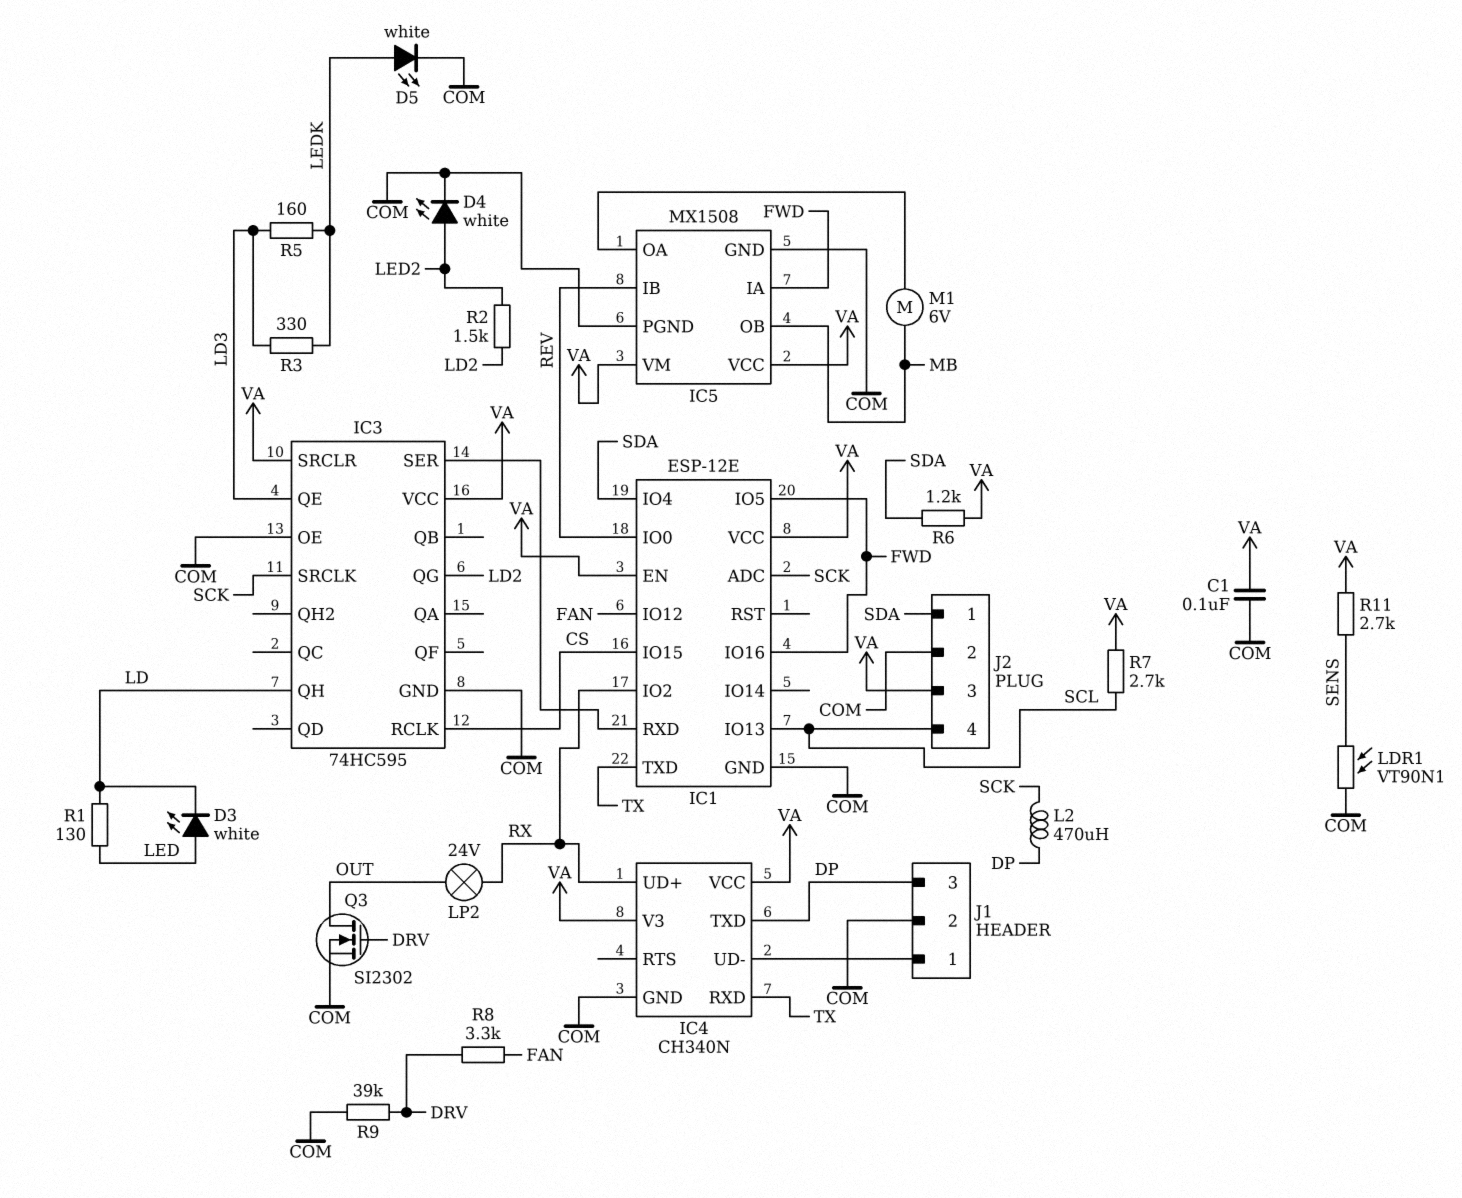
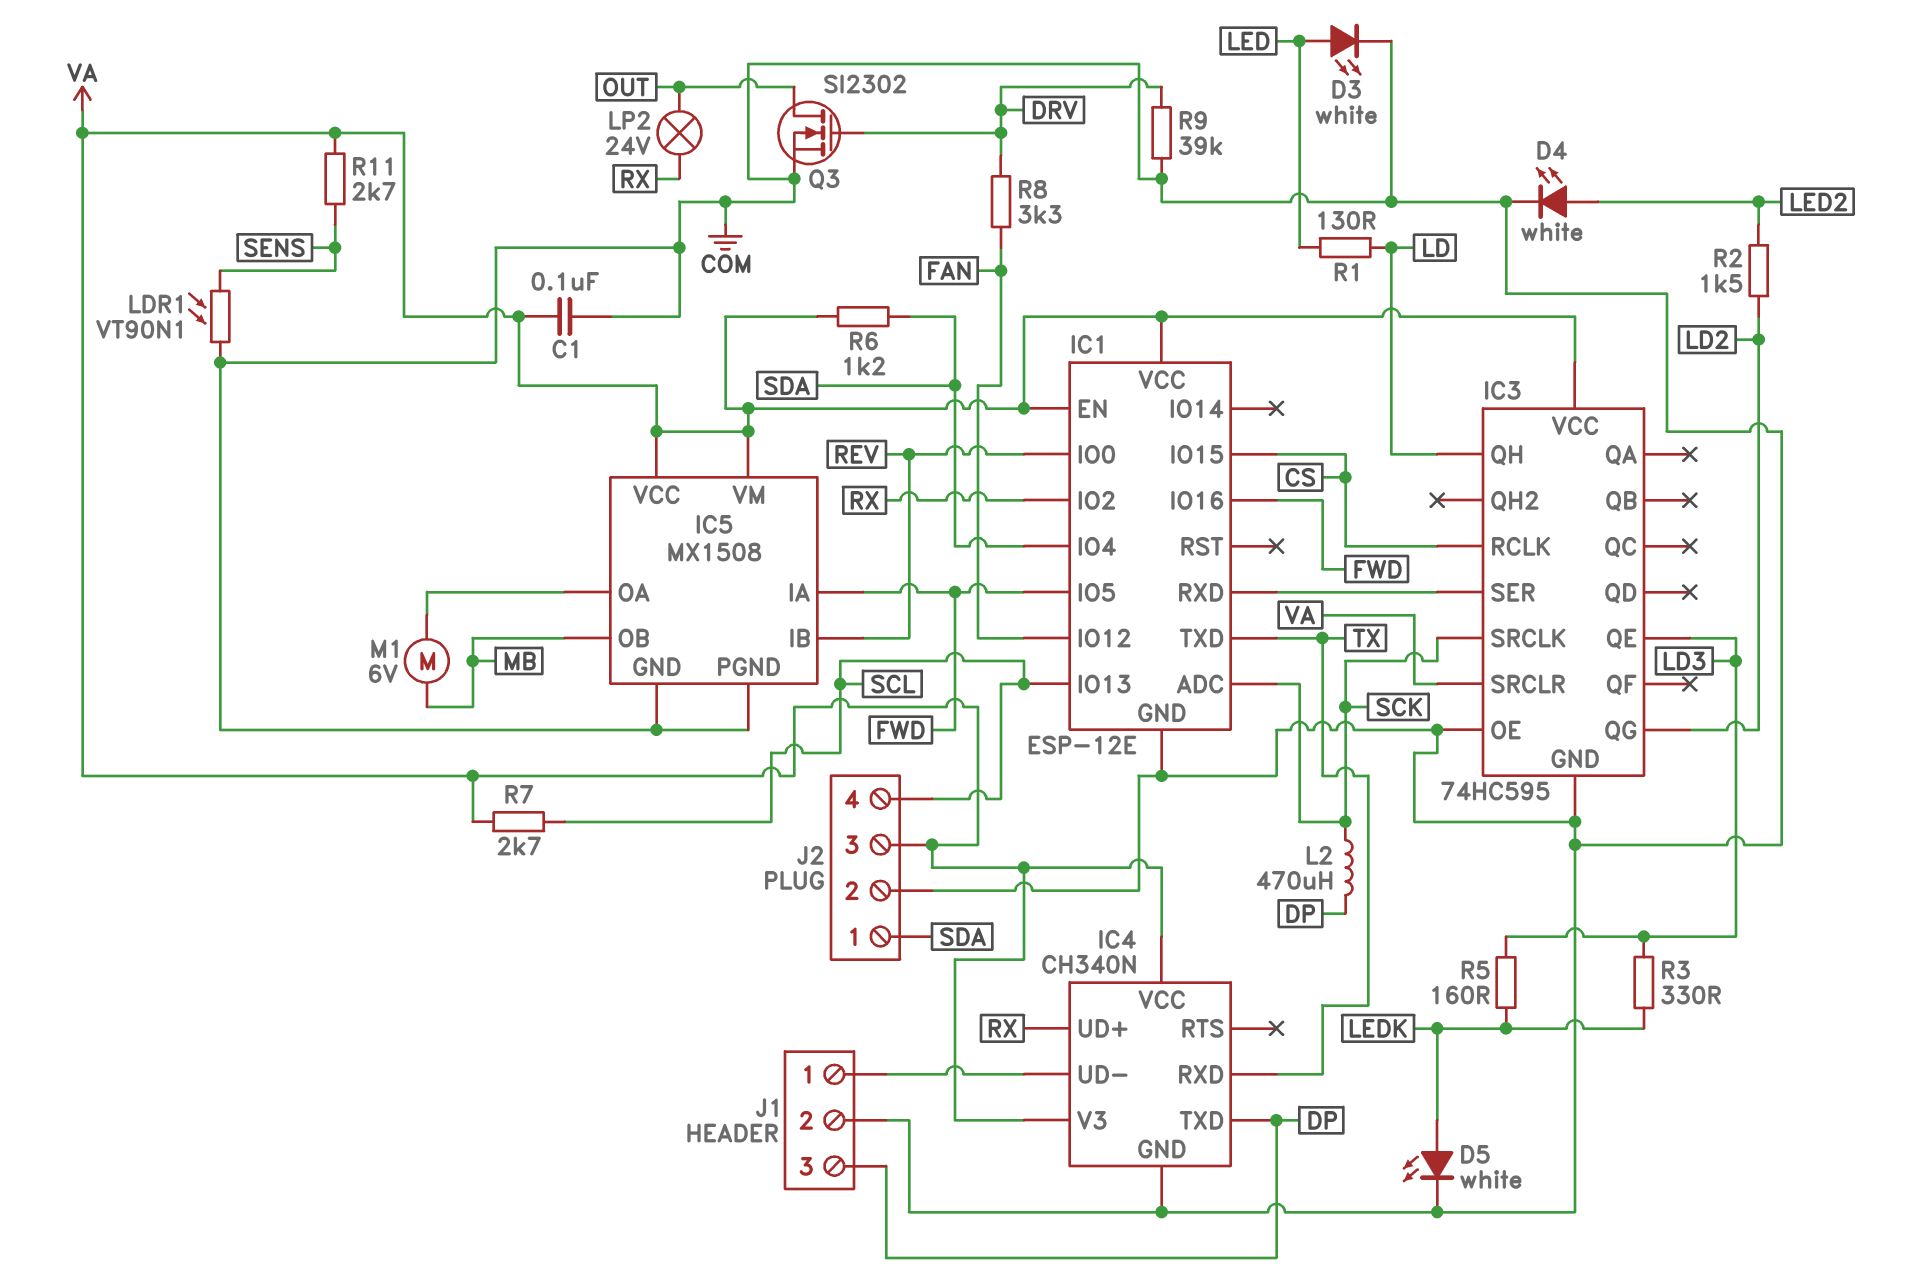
D3: LED white (A LED, K LD) -> LED white (A LED, K COM)

